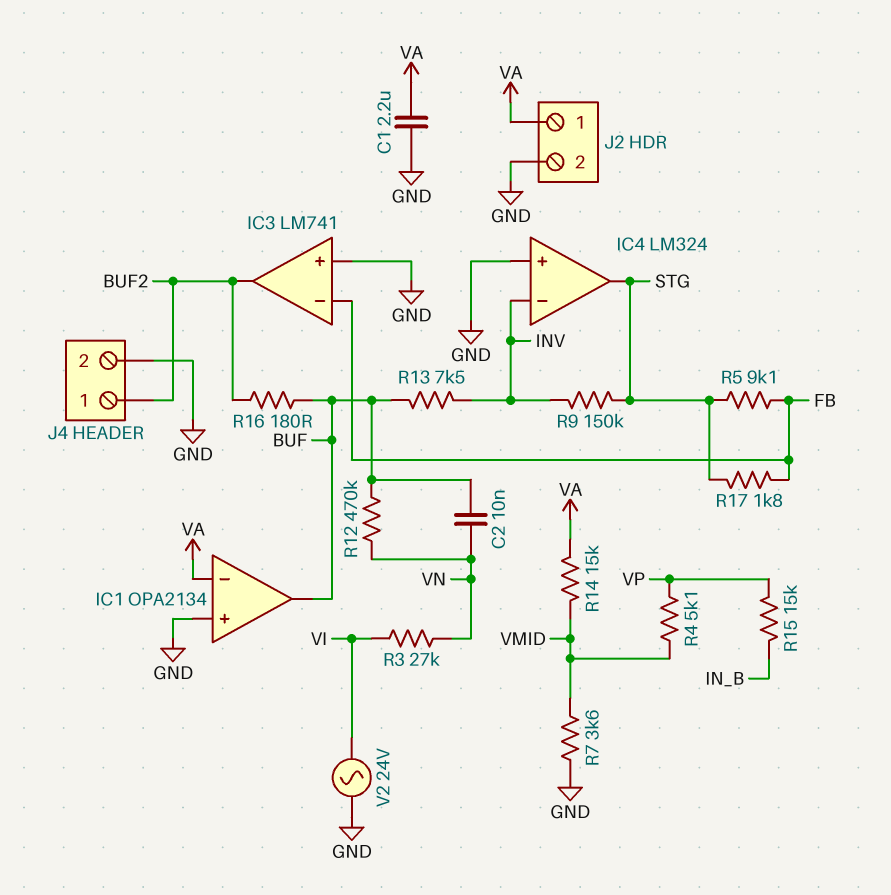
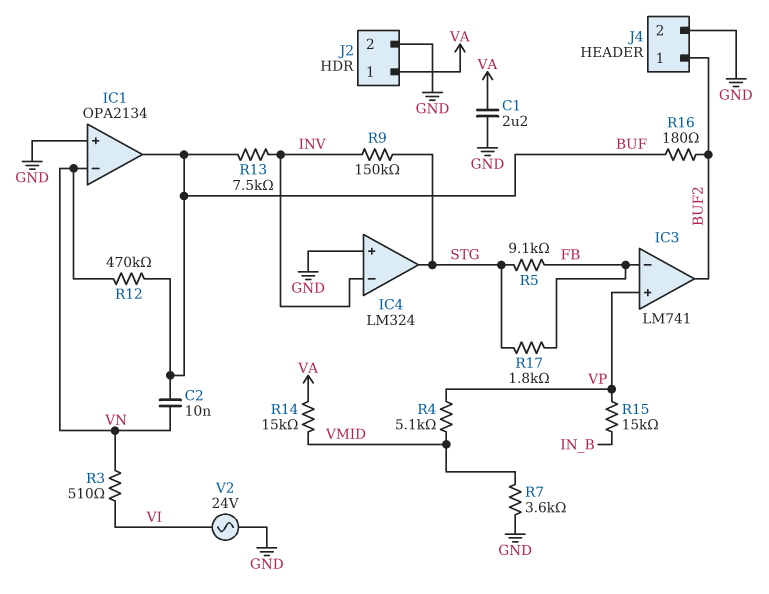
IC1 pin in-: VA -> VN
IC3 pin in+: GND -> VP
R3: 27k (VI, VN) -> 510 (VI, VN)

